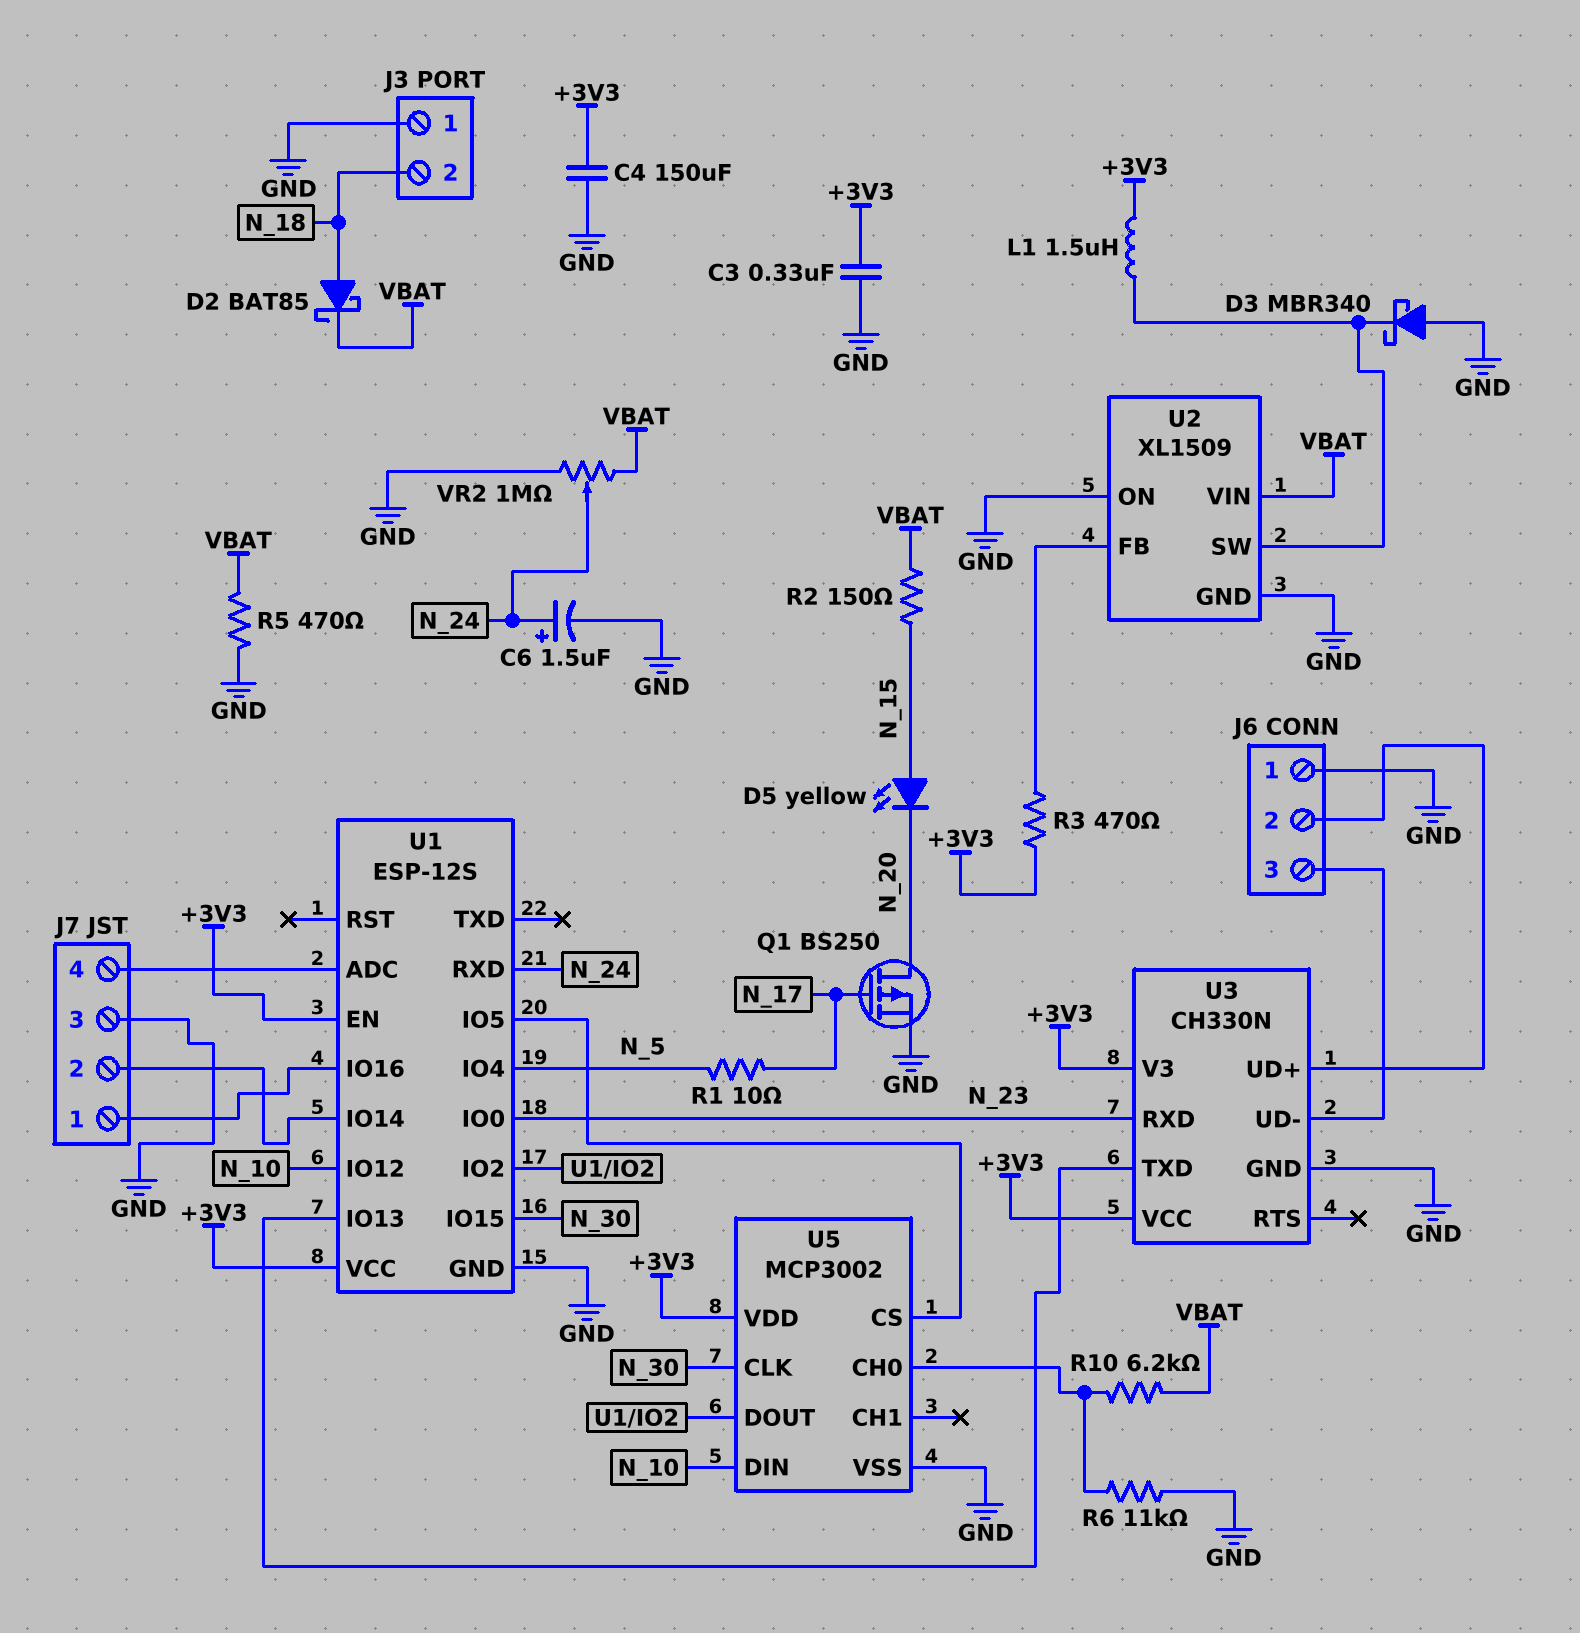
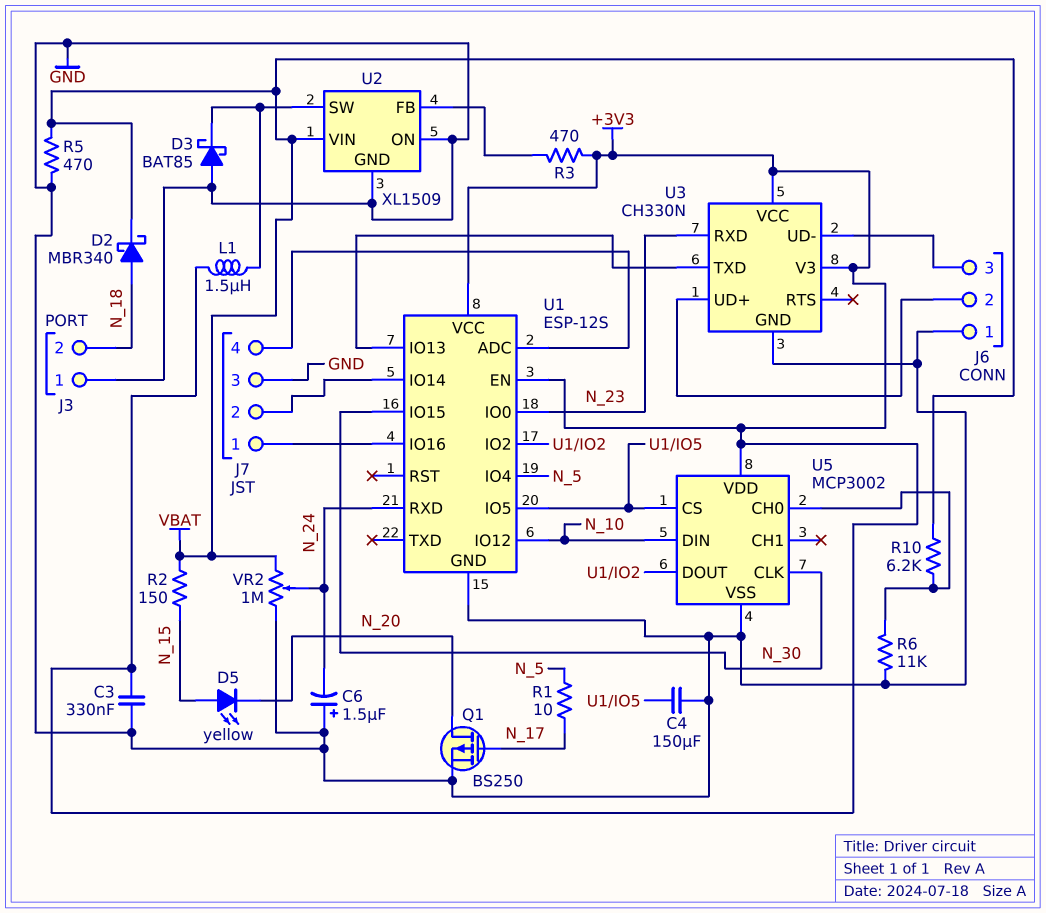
C4: 150uF (+3V3, GND) -> 150uF (GND, U1/IO5)
C6: 1.5uF (plus N_24, minus GND) -> 1.5uF (plus GND, minus N_24)
D2: schottky BAT85 (A N_18, K VBAT) -> schottky MBR340 (A N_18, K VBAT)
D3: schottky MBR340 (A GND, K U2/SW) -> schottky BAT85 (A GND, K U2/SW)

